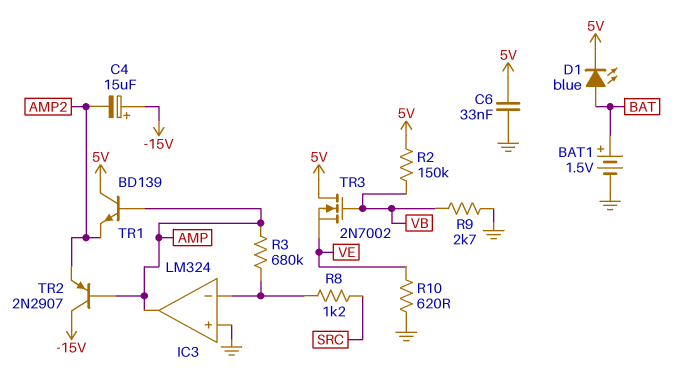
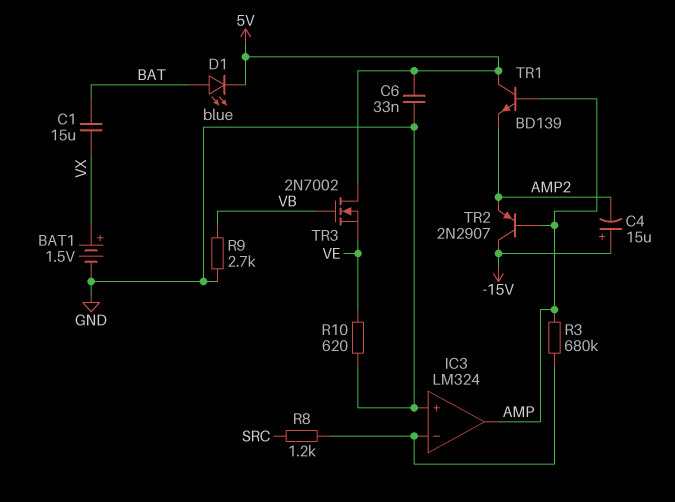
BAT1: 1.5V (plus BAT, minus GND) -> 1.5V (plus VX, minus GND)
C1: none -> 15uF (BAT, VX)
R2: 150k (5V, VB) -> none

